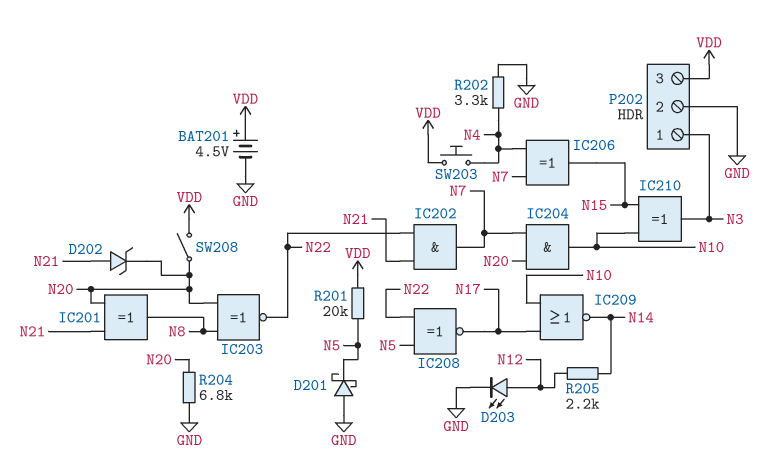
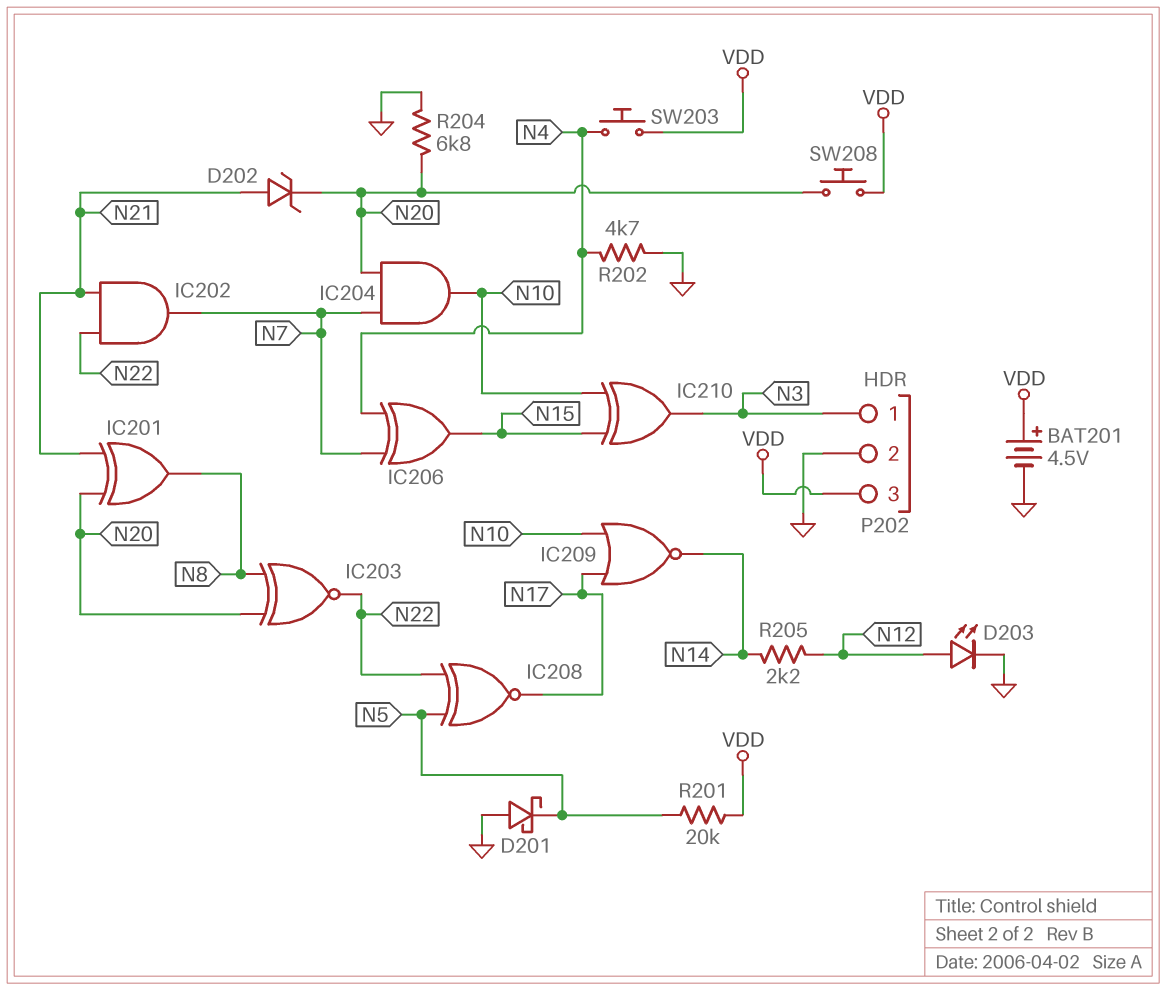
R202: 3.3k (GND, N4) -> 4.7k (GND, N4)
SW208: switch (N20, VDD) -> button (N20, VDD)

